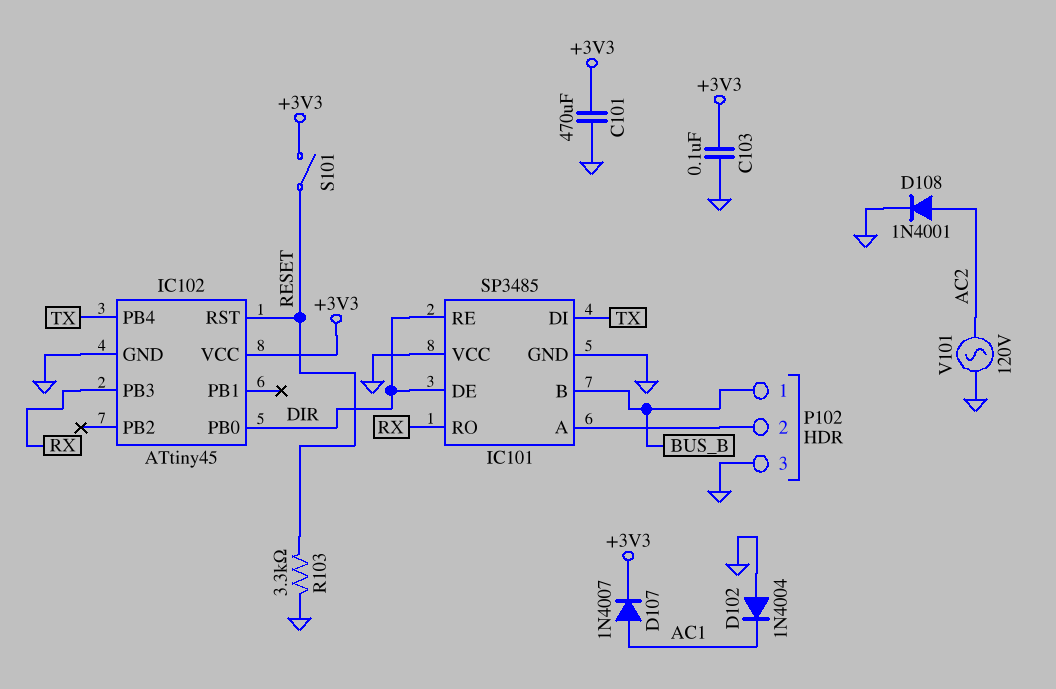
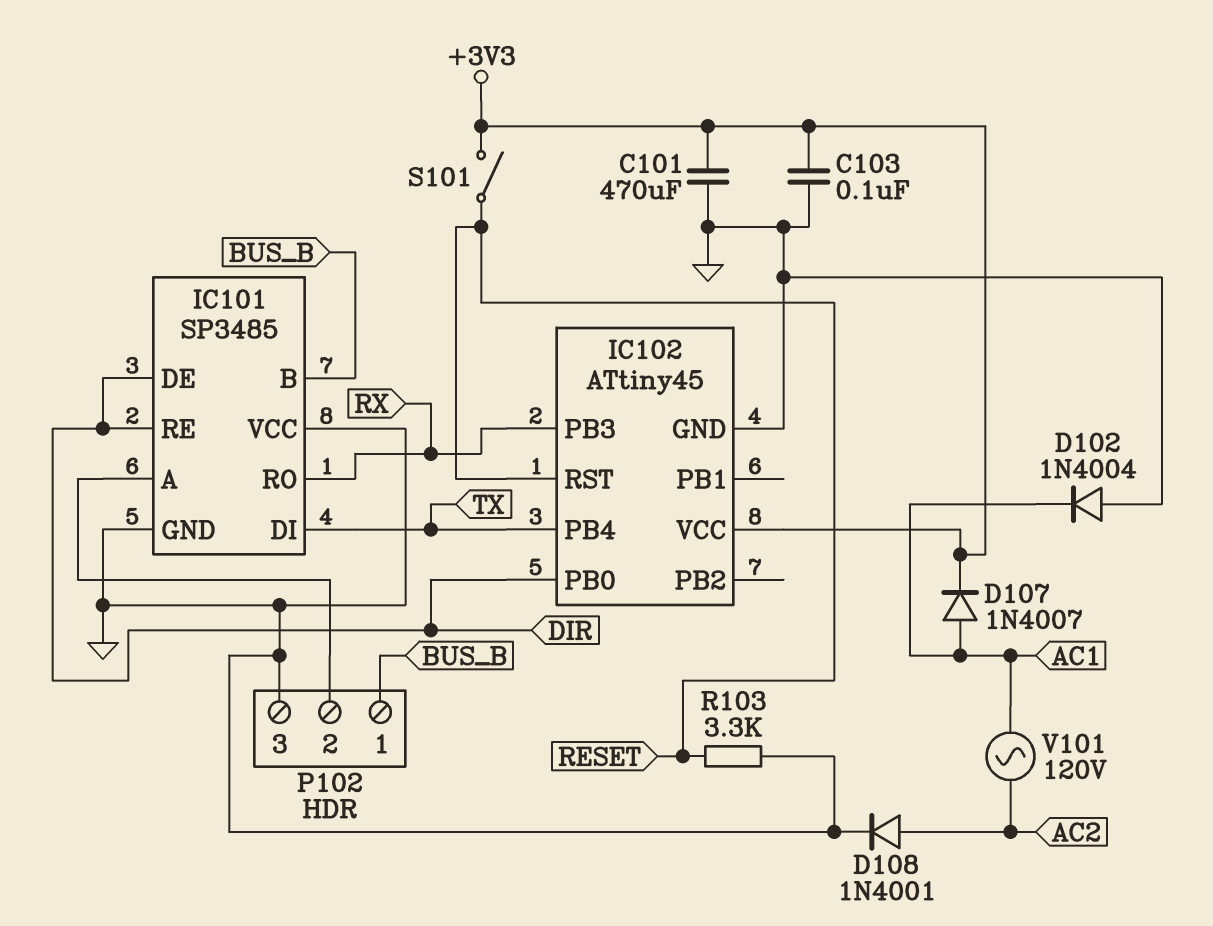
V101: AC 120V (AC2, GND) -> AC 120V (AC1, AC2)

